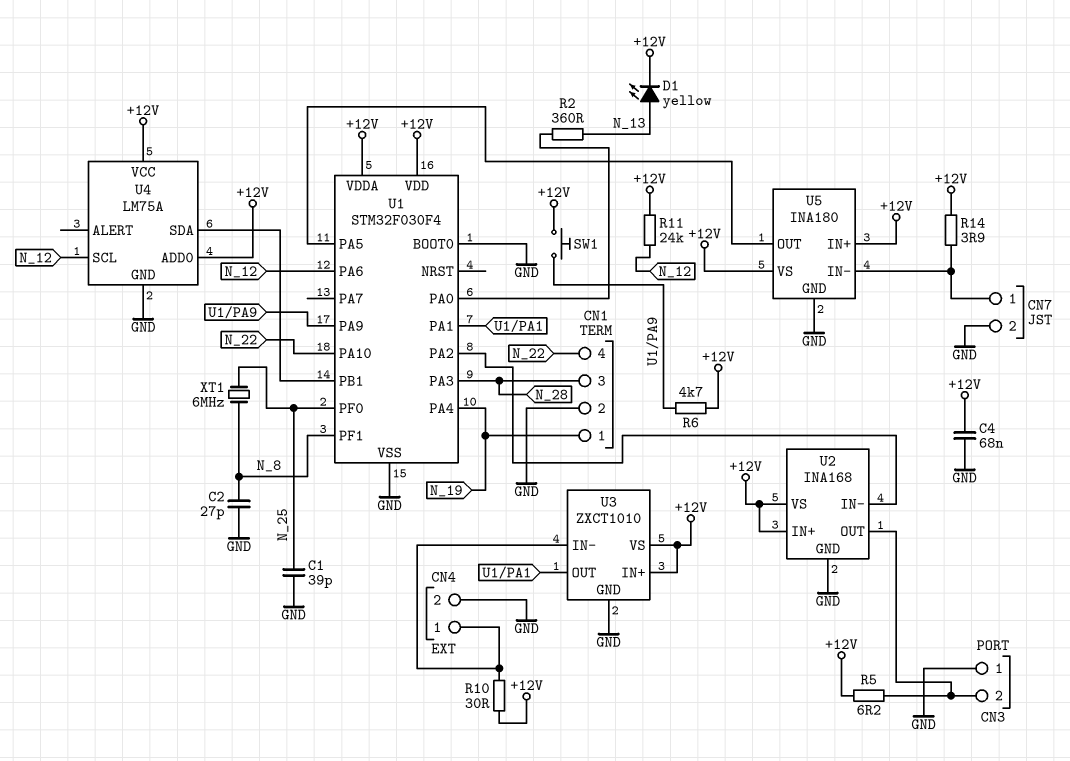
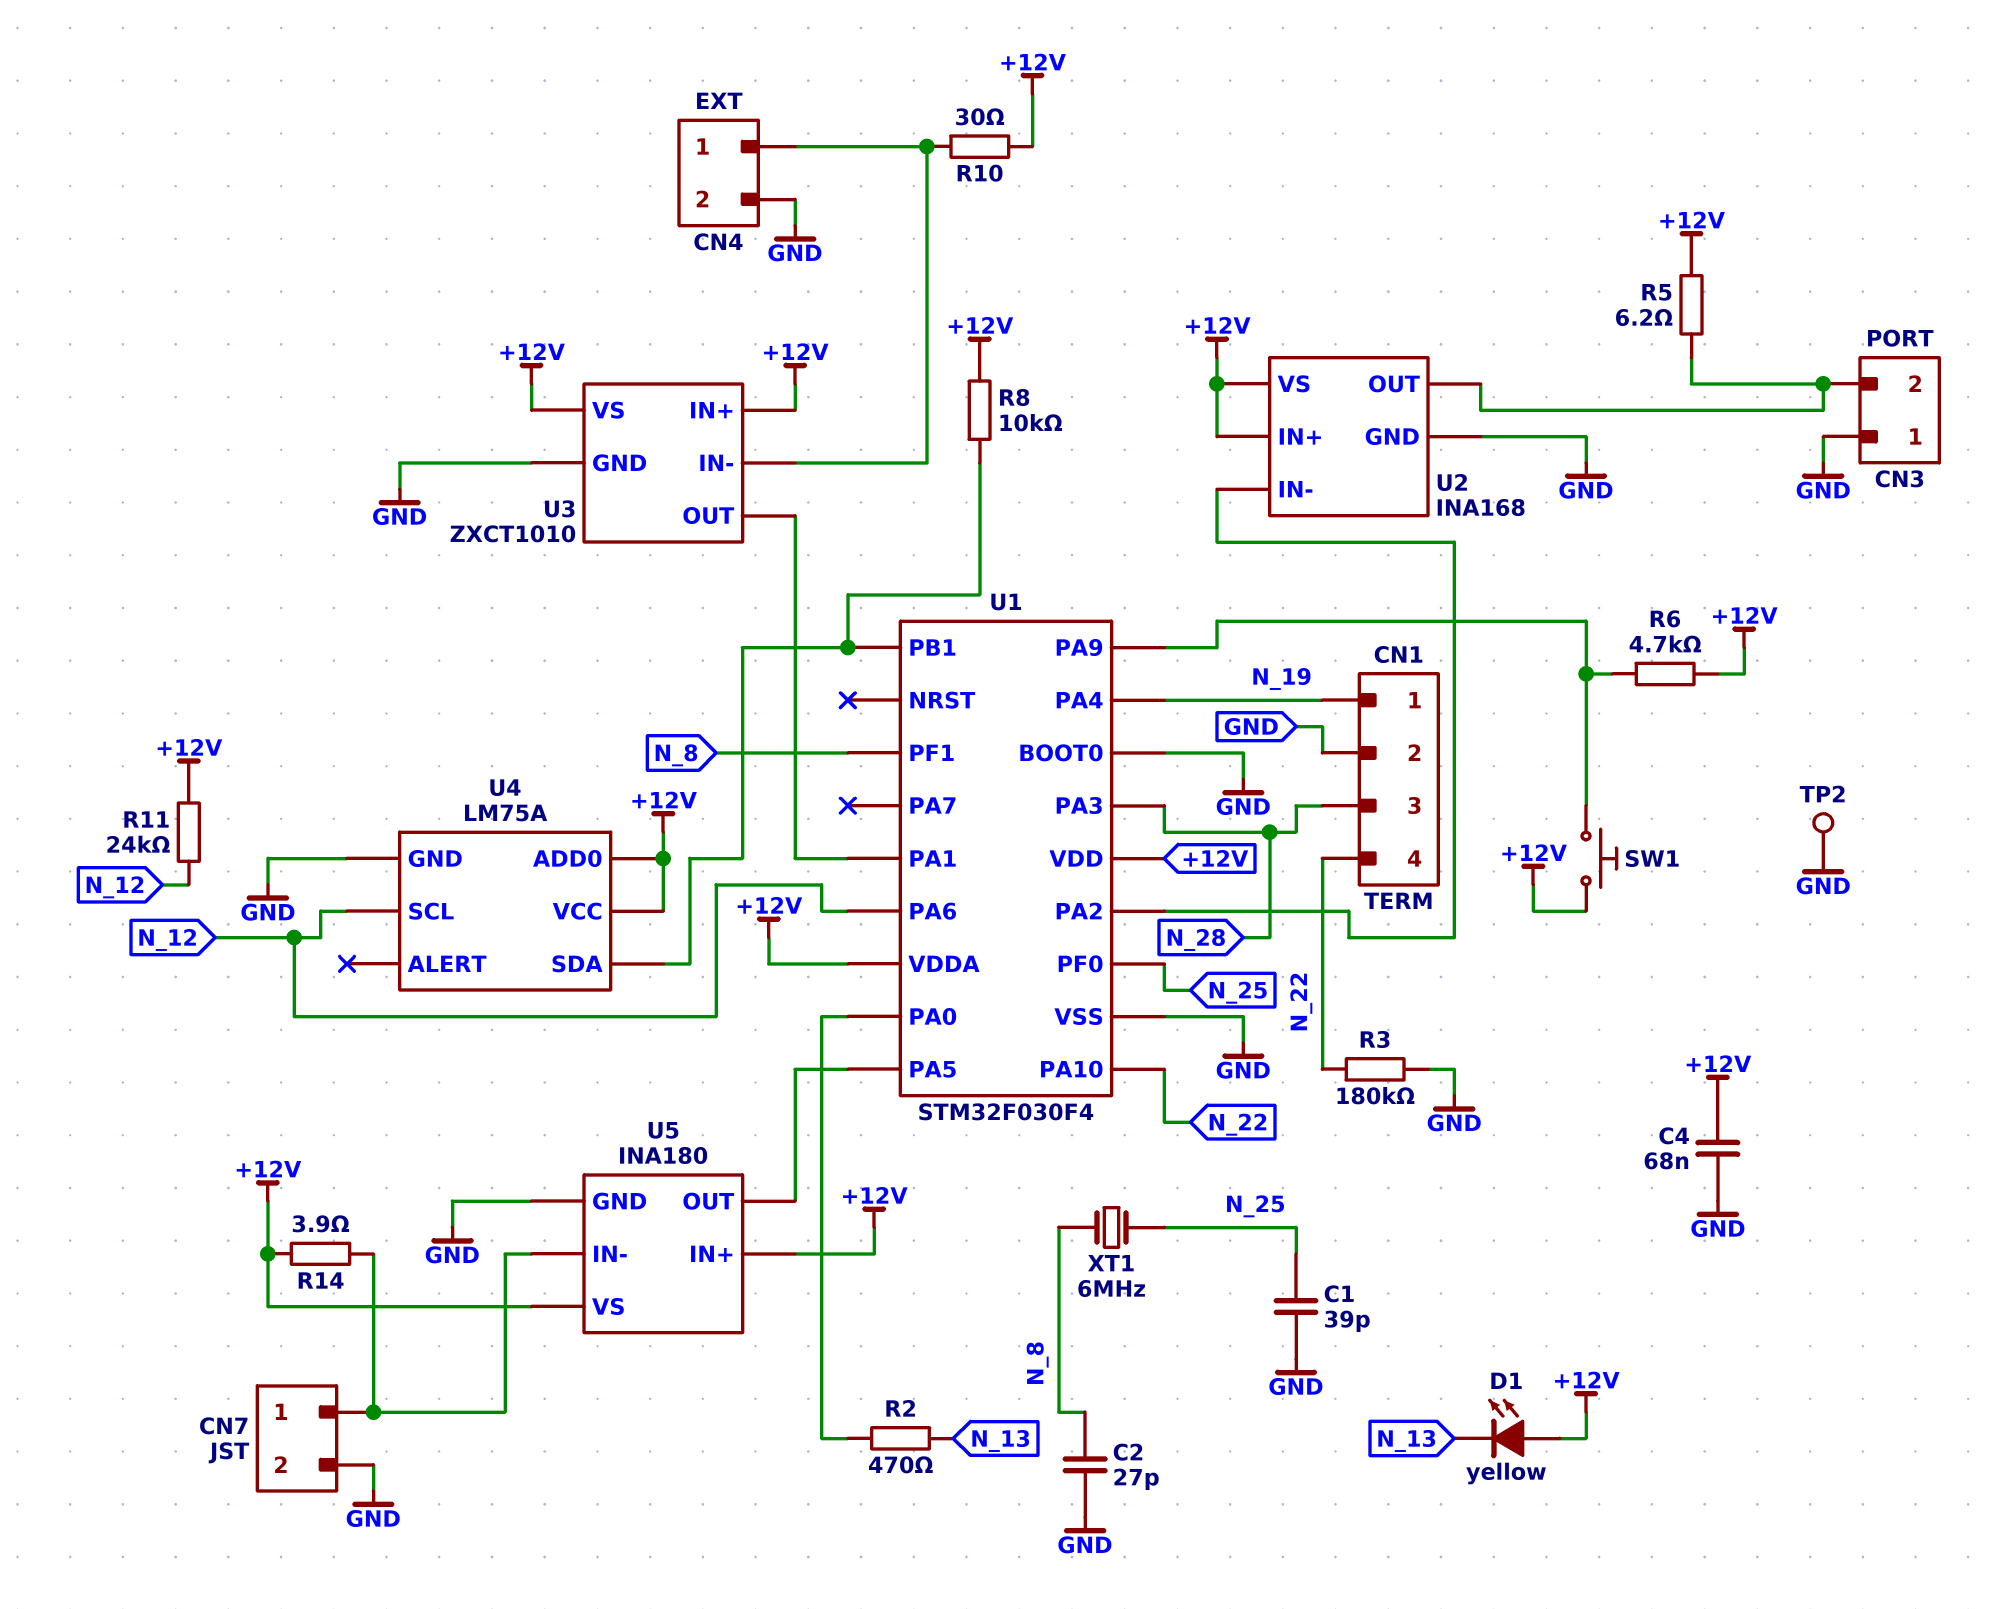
D1: LED yellow (A N_13, K +12V) -> LED yellow (A +12V, K N_13)
R2: 360 (N_13, U1/PA0) -> 470 (N_13, U1/PA0)
R3: none -> 180k (GND, N_22)
R8: none -> 10k (+12V, U1/PB1)
TP2: none -> test point (GND)

